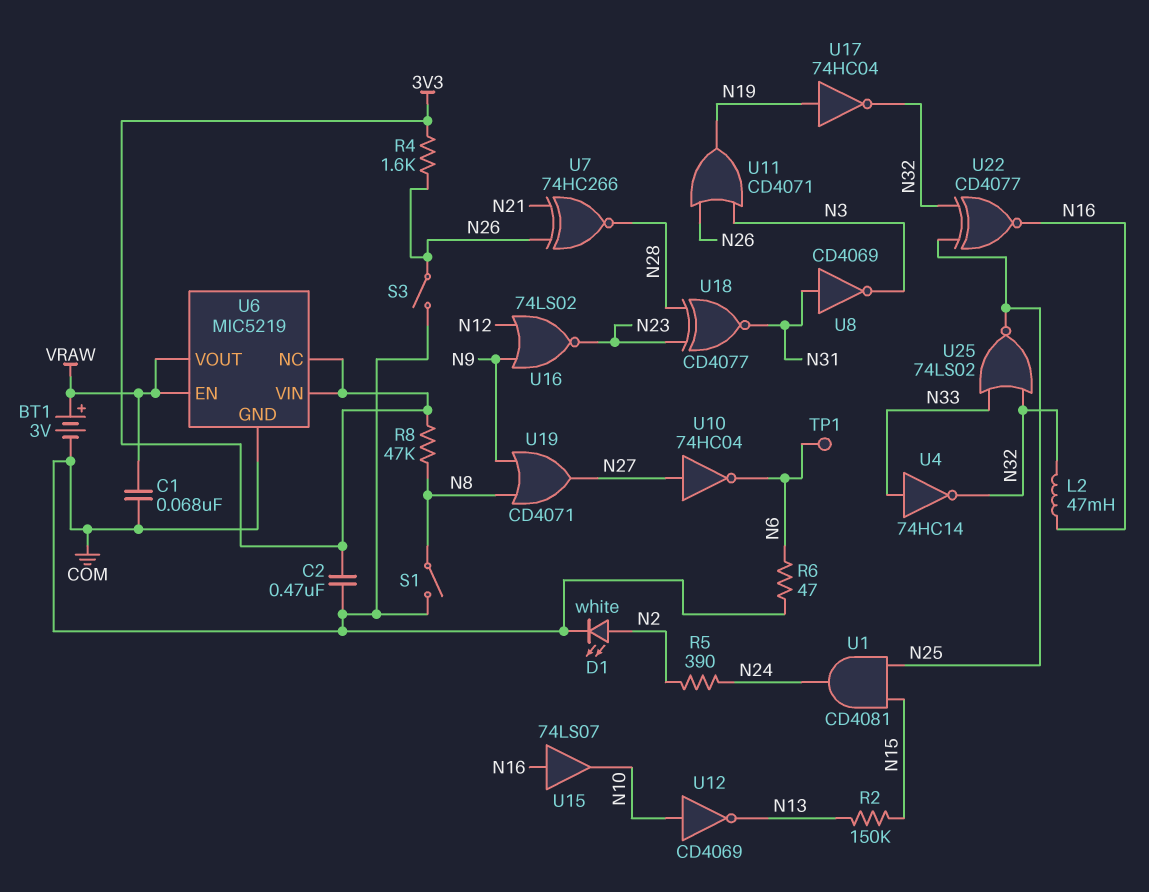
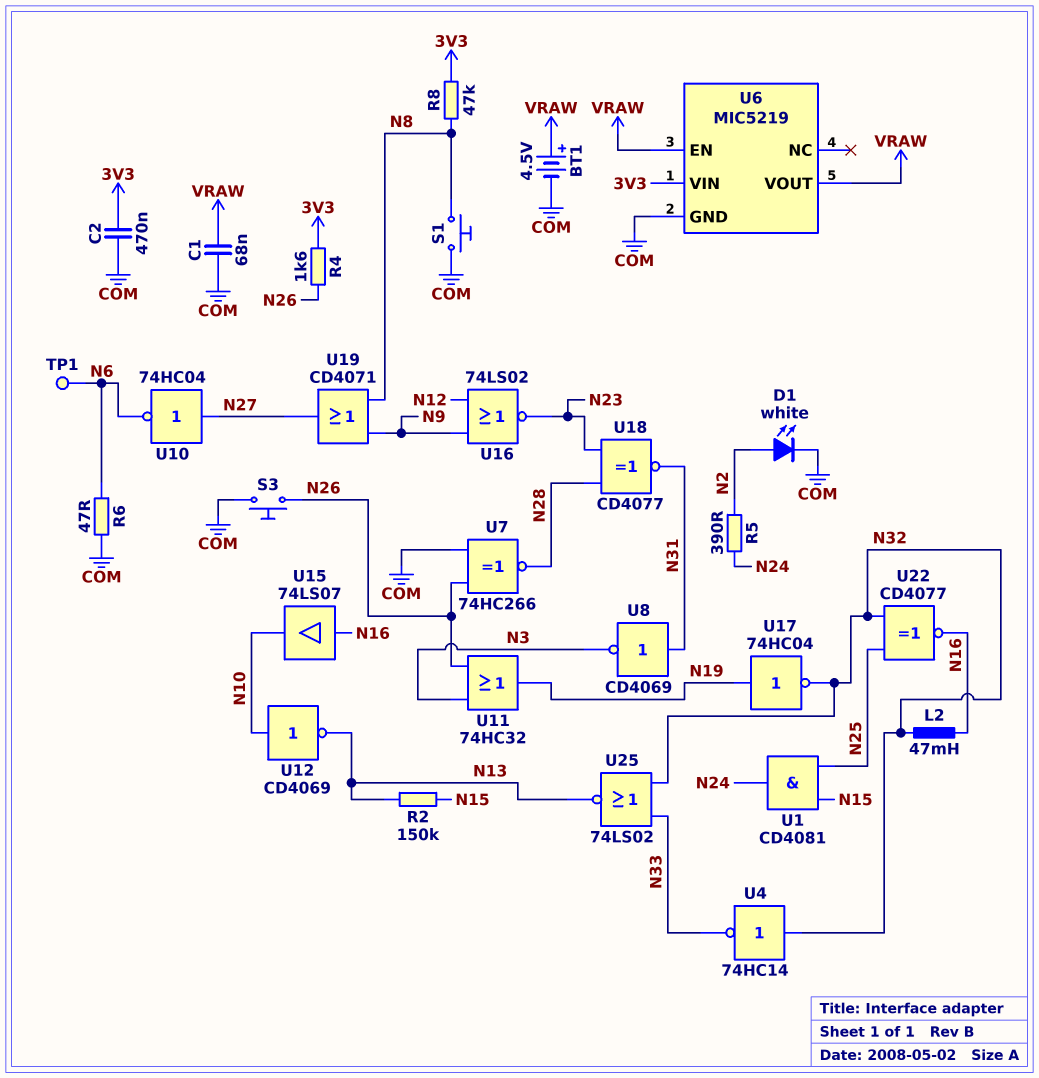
BT1: 3V (plus VRAW, minus COM) -> 4.5V (plus VRAW, minus COM)
S1: switch (COM, N8) -> button (COM, N8)
S3: switch (COM, N26) -> button (COM, N26)
U4: NOT 74HC14 (in N33, out N32) -> NOT 74HC14 (in N32, out N33)
U6 pin NC: 3V3 -> none
U7: XNOR 74HC266 (in N21, in N26, out N28) -> XNOR 74HC266 (in COM, in N26, out N28)
U11: OR CD4071 (in N3, in N26, out N19) -> OR 74HC32 (in N3, in N26, out N19)
U25: NOR 74LS02 (in N32, in N33, out N25) -> NOR 74LS02 (in N32, in N33, out N13)

